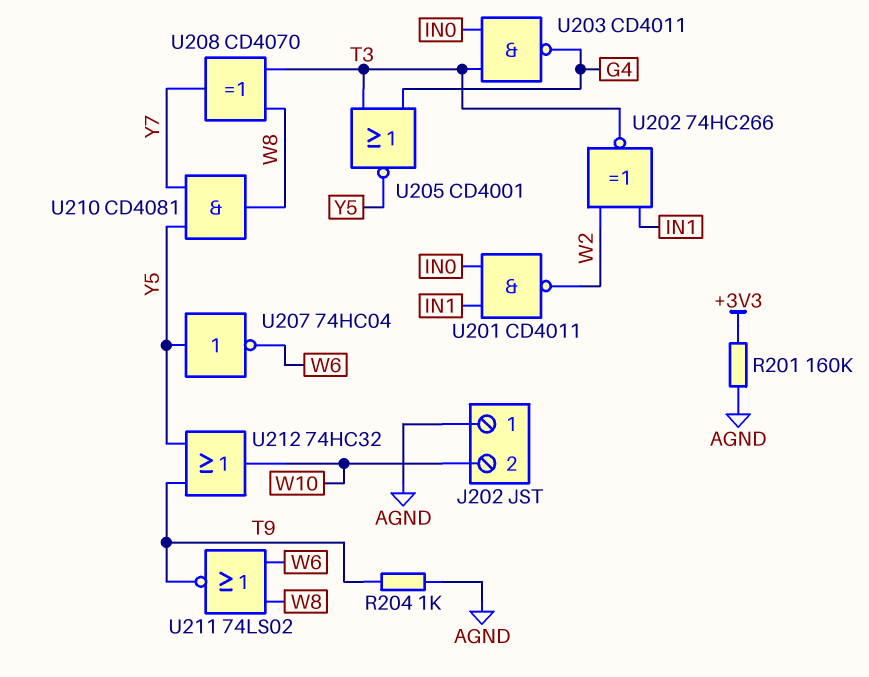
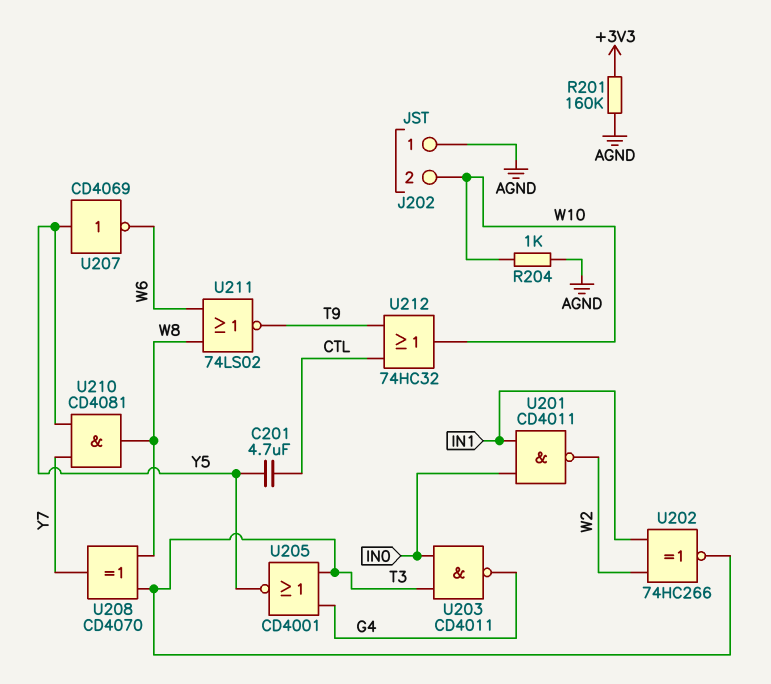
C201: none -> 4.7uF (CTL, Y5)
R204: 1k (AGND, T9) -> 1k (AGND, W10)
U207: NOT 74HC04 (in Y5, out W6) -> NOT CD4069 (in Y5, out W6)
U212: OR 74HC32 (in T9, in Y5, out W10) -> OR 74HC32 (in CTL, in T9, out W10)

